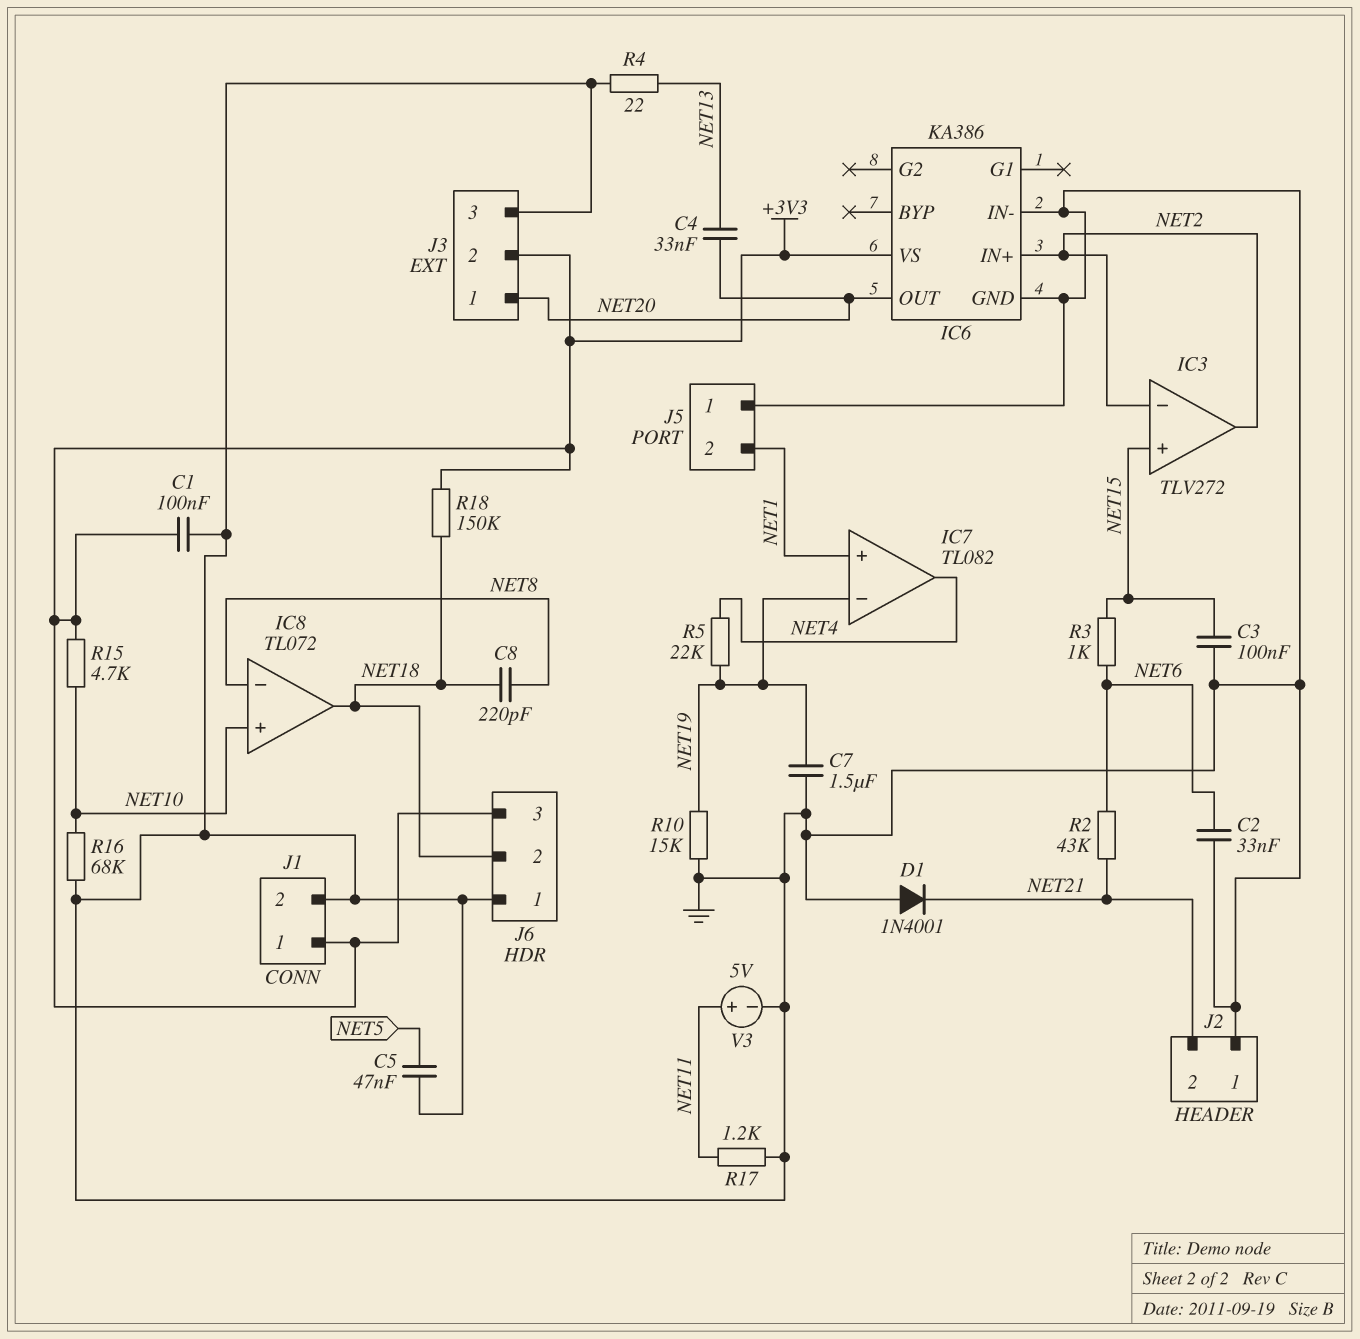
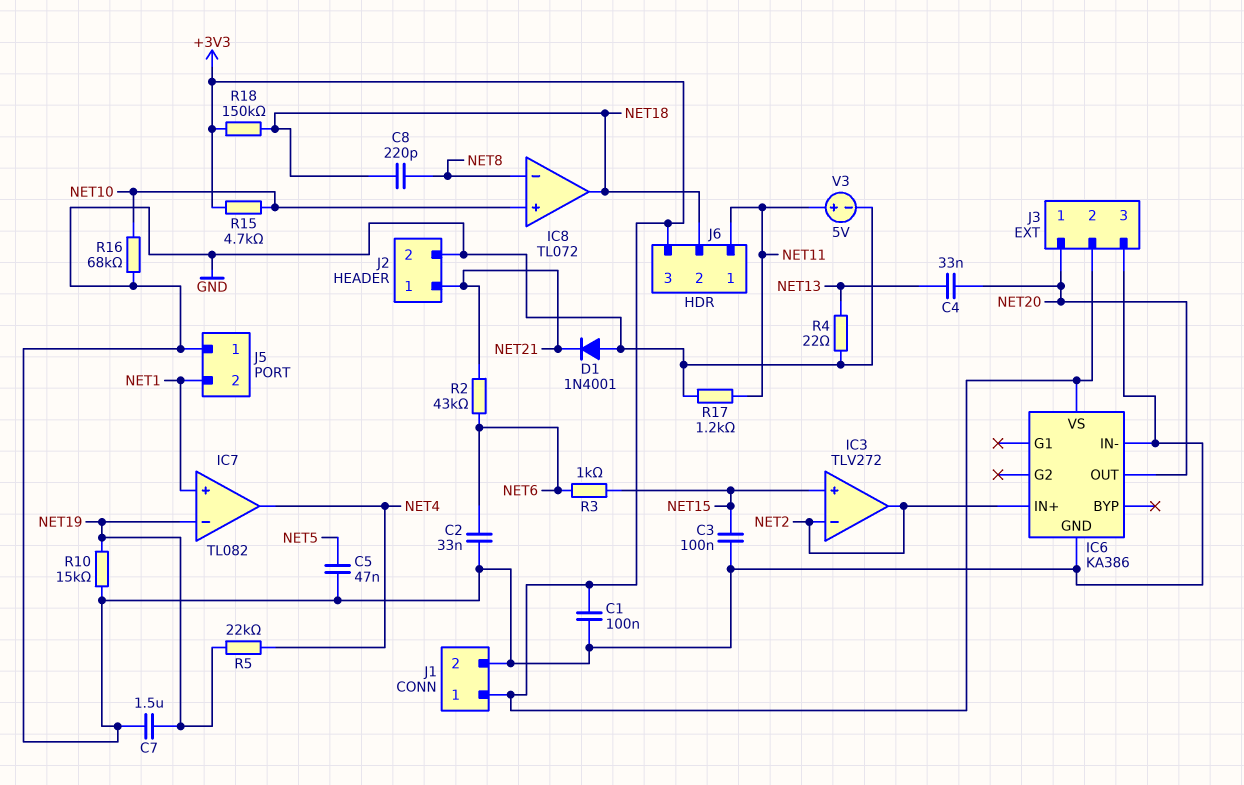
J2 pin 1: GND -> NET21
J2 pin 2: NET21 -> GND
J6 pin 1: GND -> NET11

